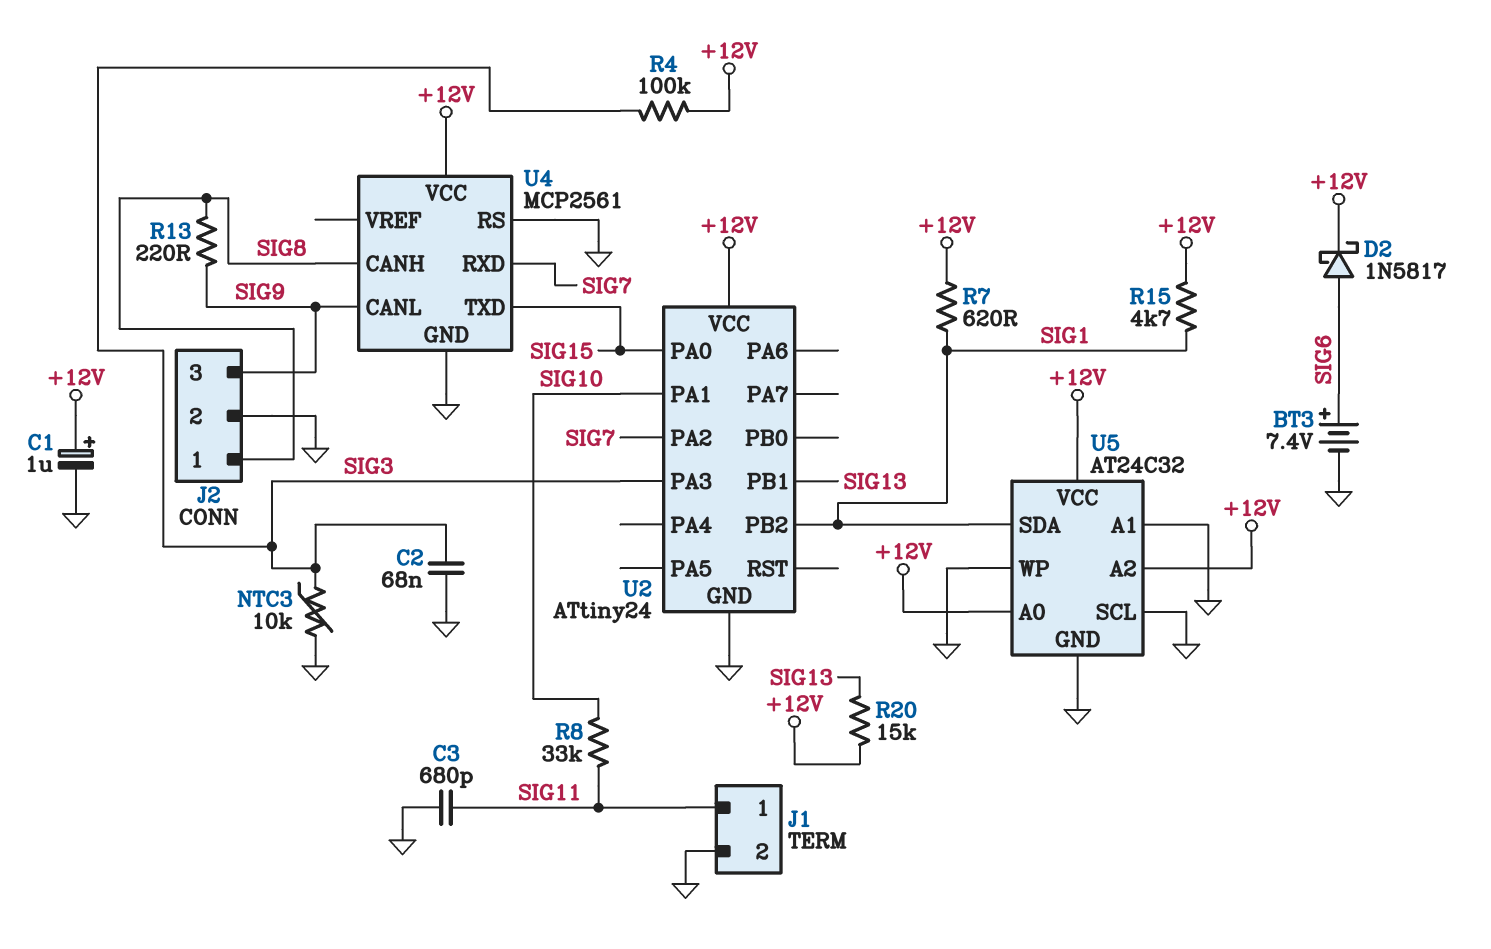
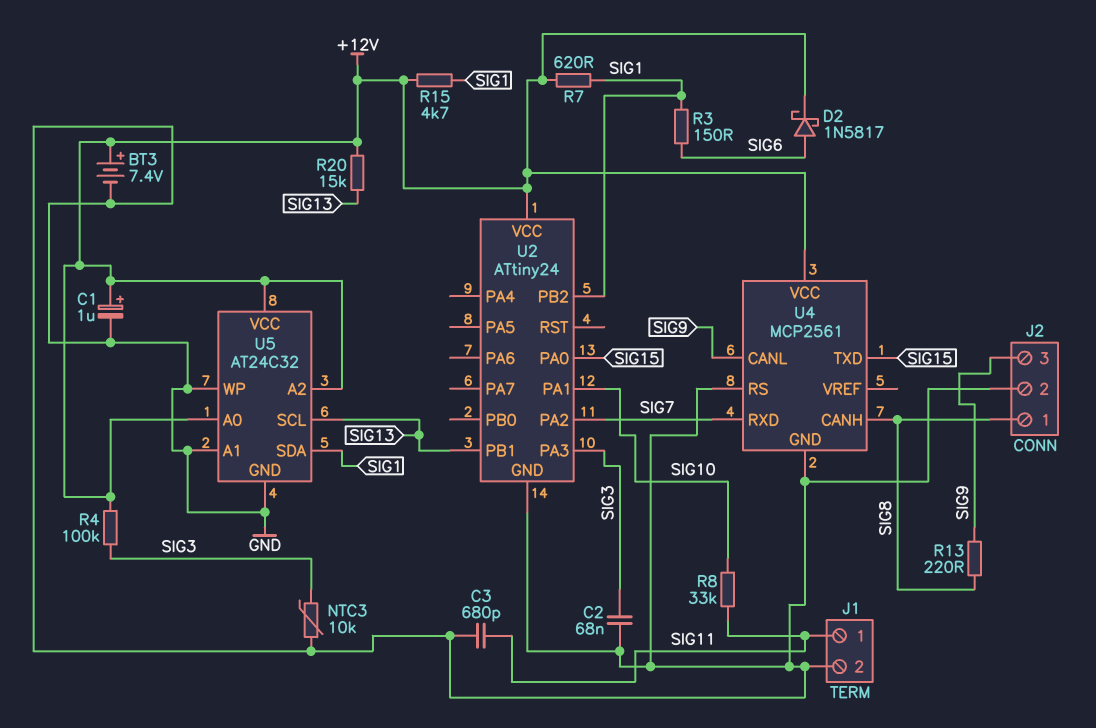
BT3: 7.4V (plus SIG6, minus GND) -> 7.4V (plus +12V, minus GND)
R3: none -> 150 (SIG1, SIG6)
U5 pin SCL: GND -> SIG13

